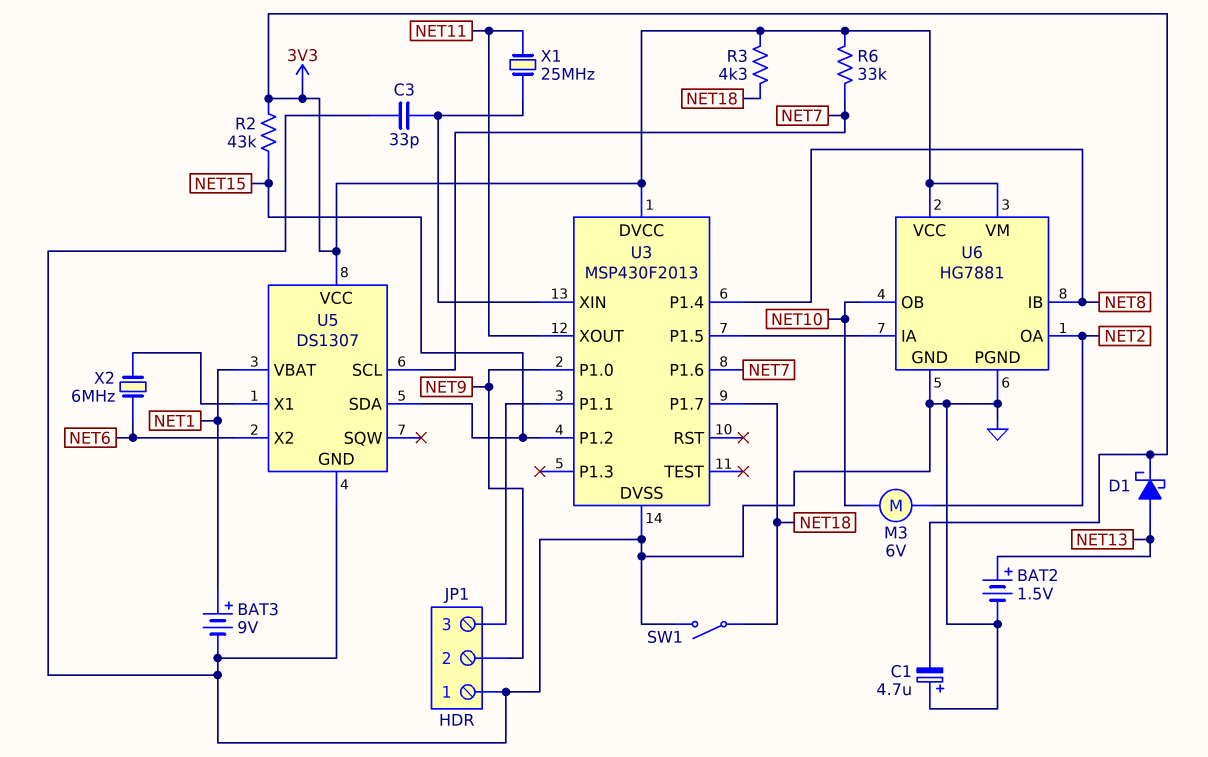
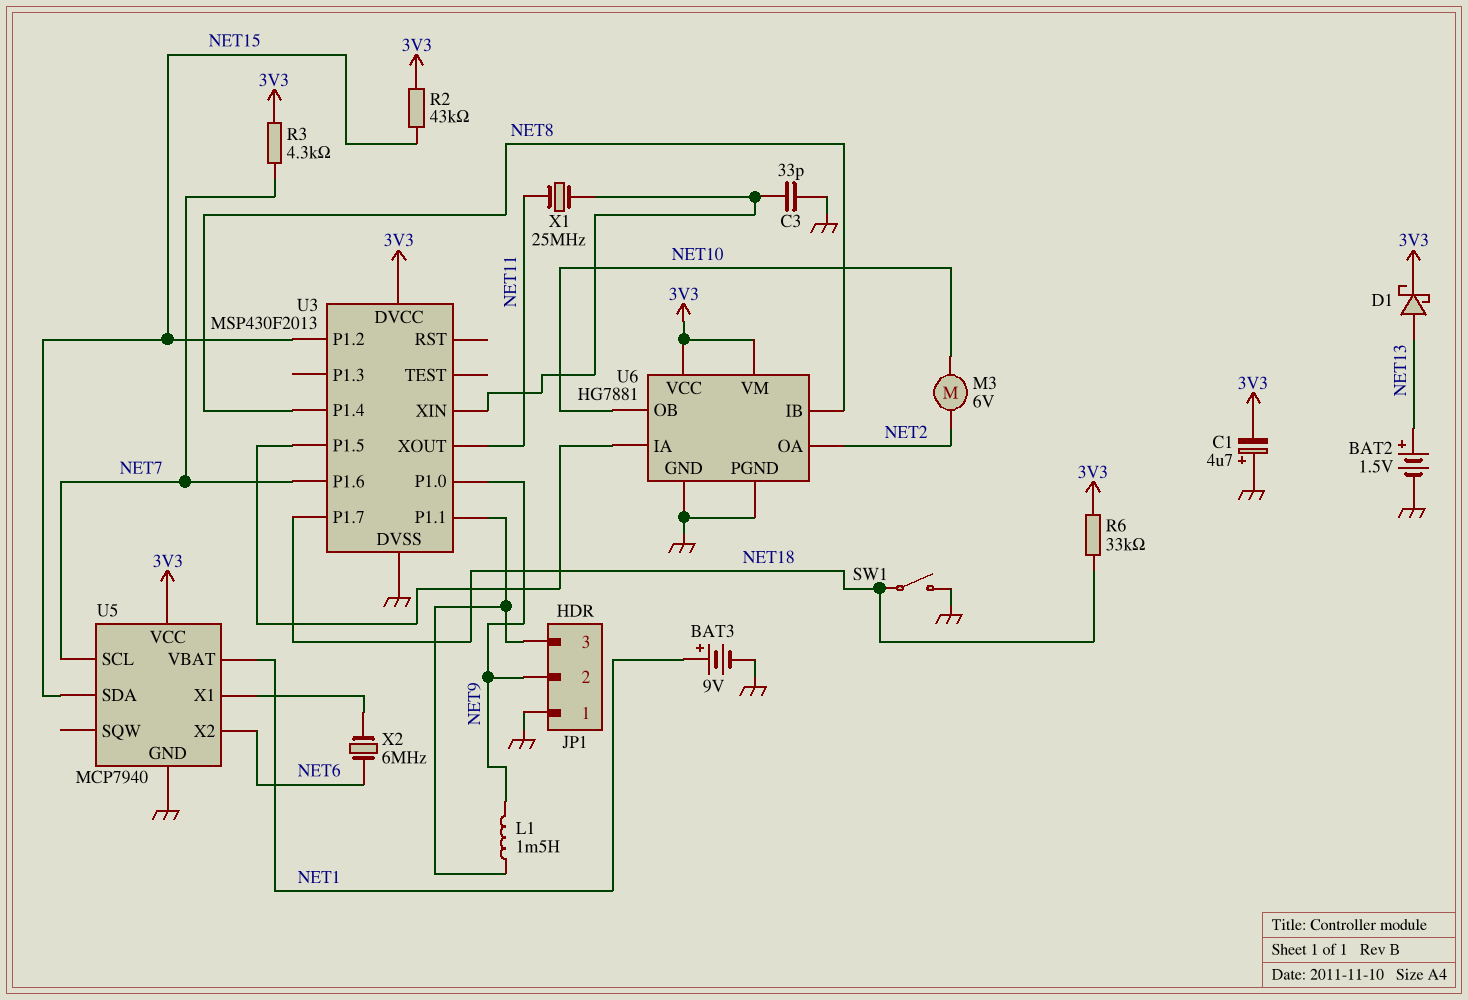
L1: none -> 1.5mH (JP1/3, NET9)
R3: 4.3k (3V3, NET18) -> 4.3k (3V3, NET7)
R6: 33k (3V3, NET7) -> 33k (3V3, NET18)
U5: DS1307 -> MCP7940

